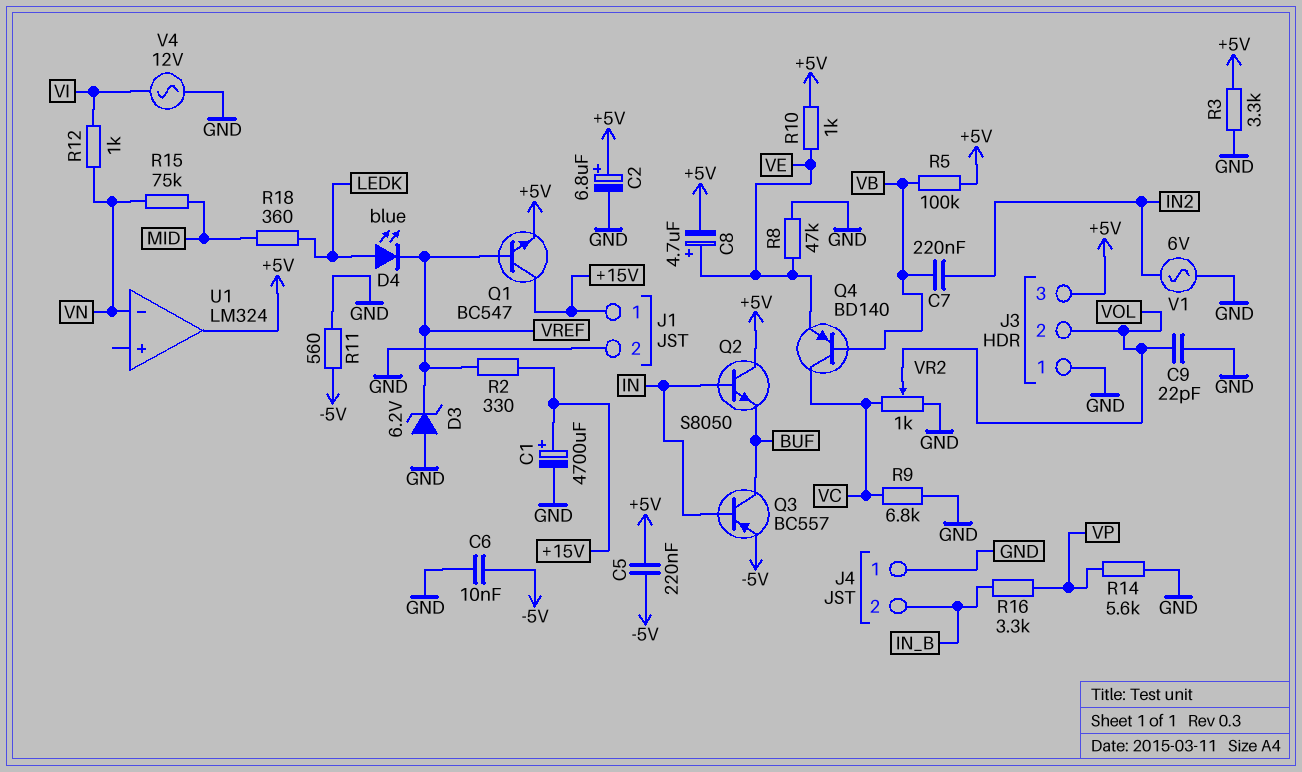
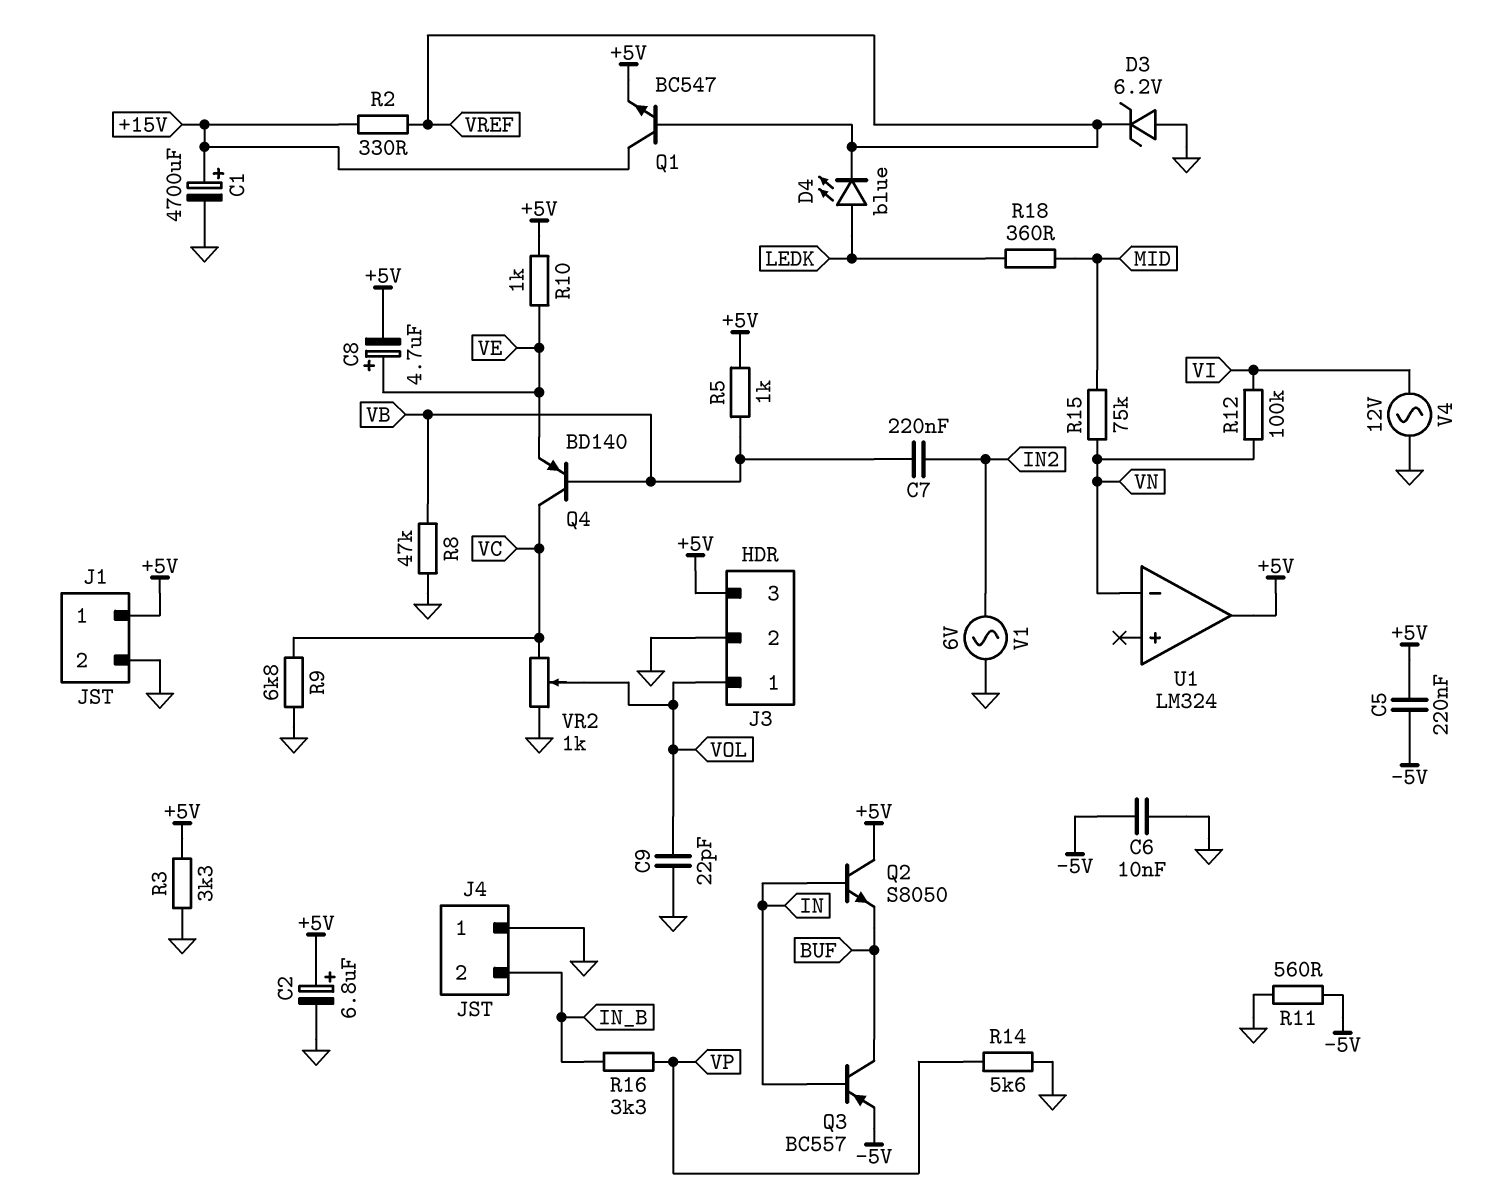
J1 pin 1: +15V -> +5V
J3 pin 1: GND -> VOL
J3 pin 2: VOL -> GND
R5: 100k (+5V, VB) -> 1k (+5V, VB)
R8: 47k (GND, VE) -> 47k (GND, VB)
R12: 1k (VI, VN) -> 100k (VI, VN)

